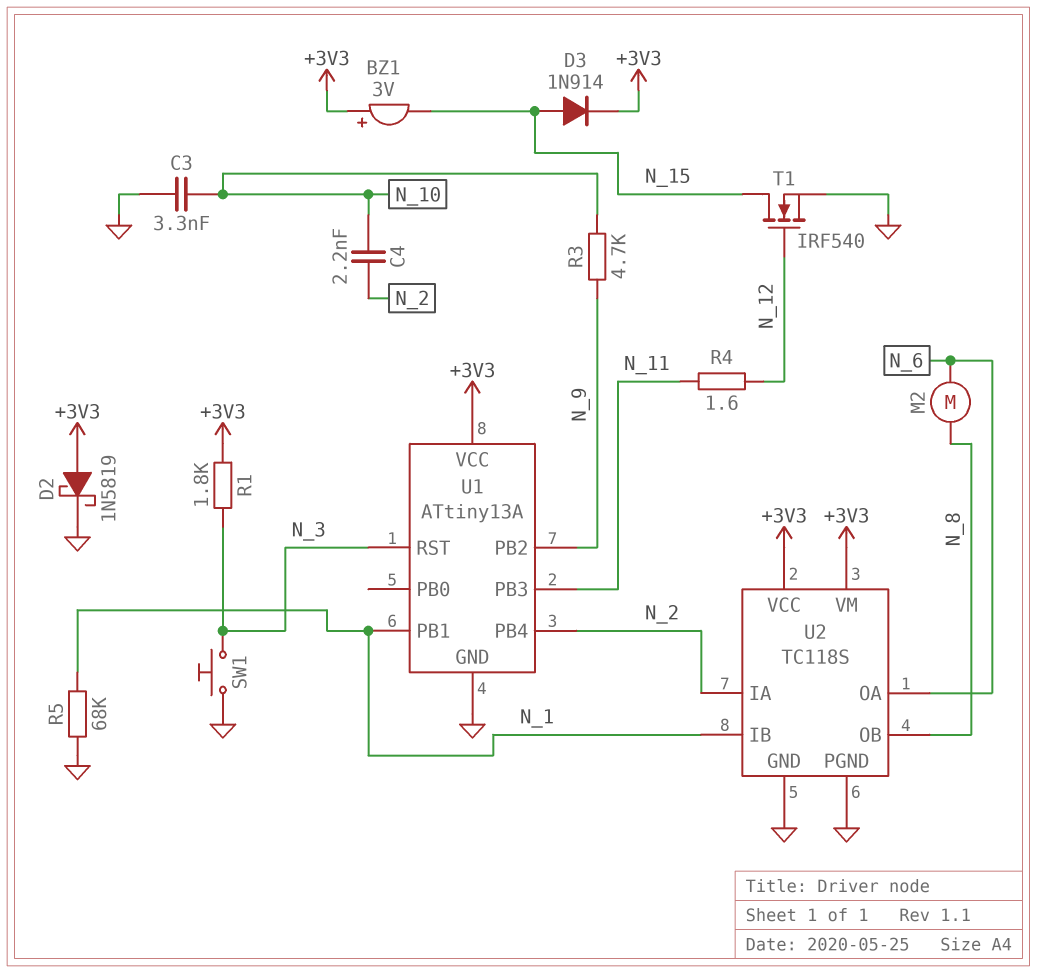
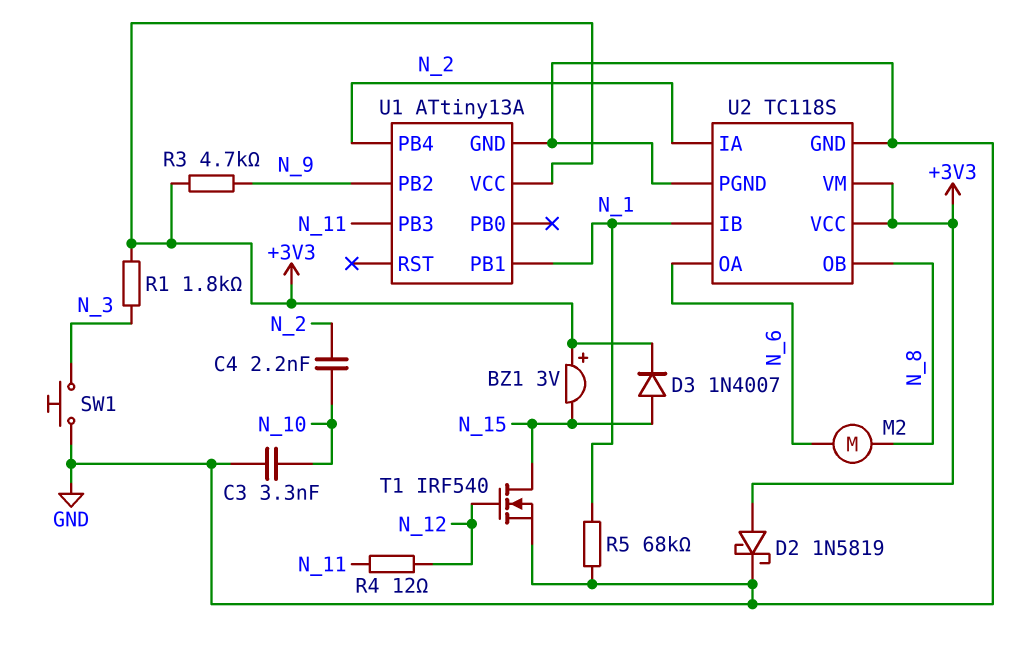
D3: diode 1N914 (A N_15, K +3V3) -> diode 1N4007 (A N_15, K +3V3)
R3: 4.7k (N_9, N_10) -> 4.7k (+3V3, N_9)
R4: 1.6 (N_11, N_12) -> 12 (N_11, N_12)
U1 pin RST: N_3 -> none

